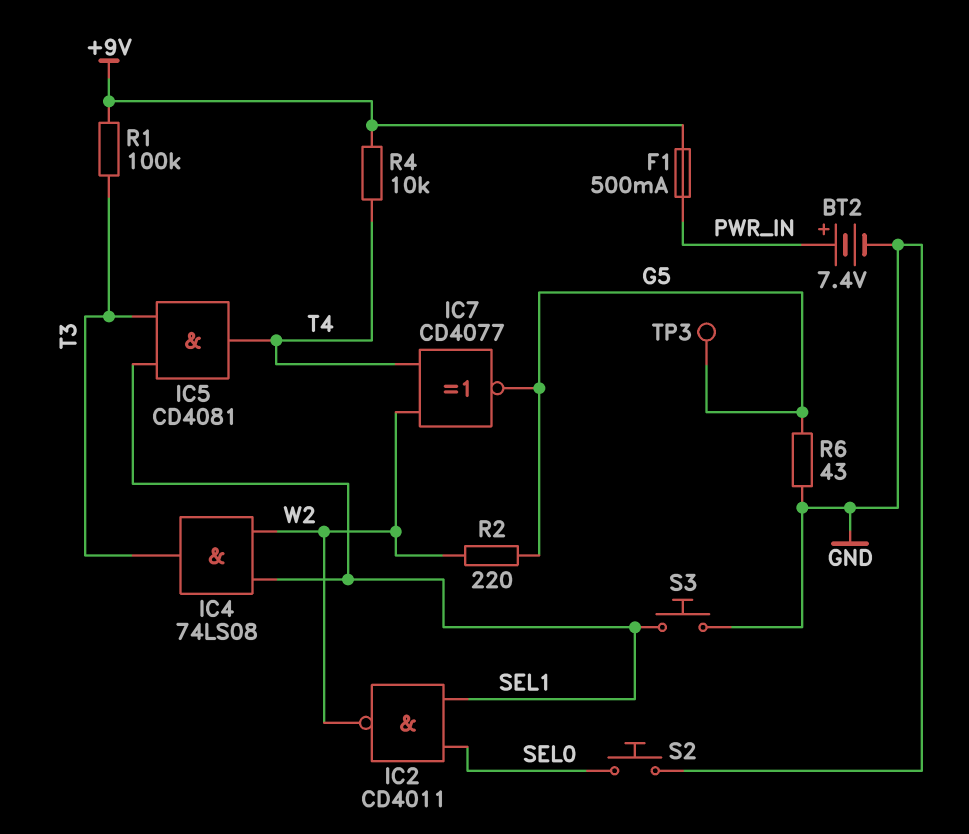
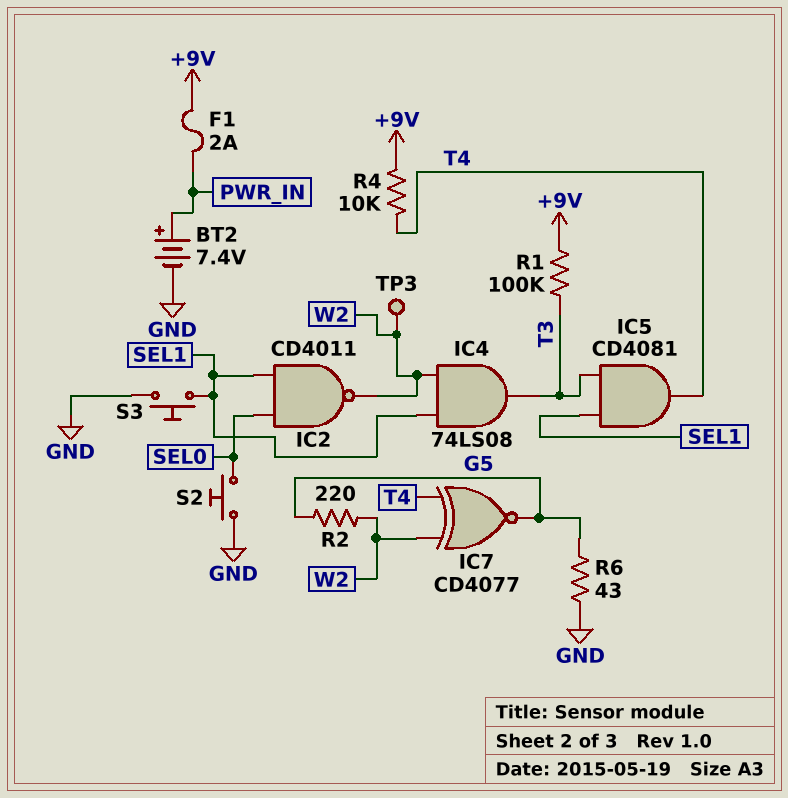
F1: 500mA (+9V, PWR_IN) -> 2A (+9V, PWR_IN)
TP3: test point (G5) -> test point (W2)

